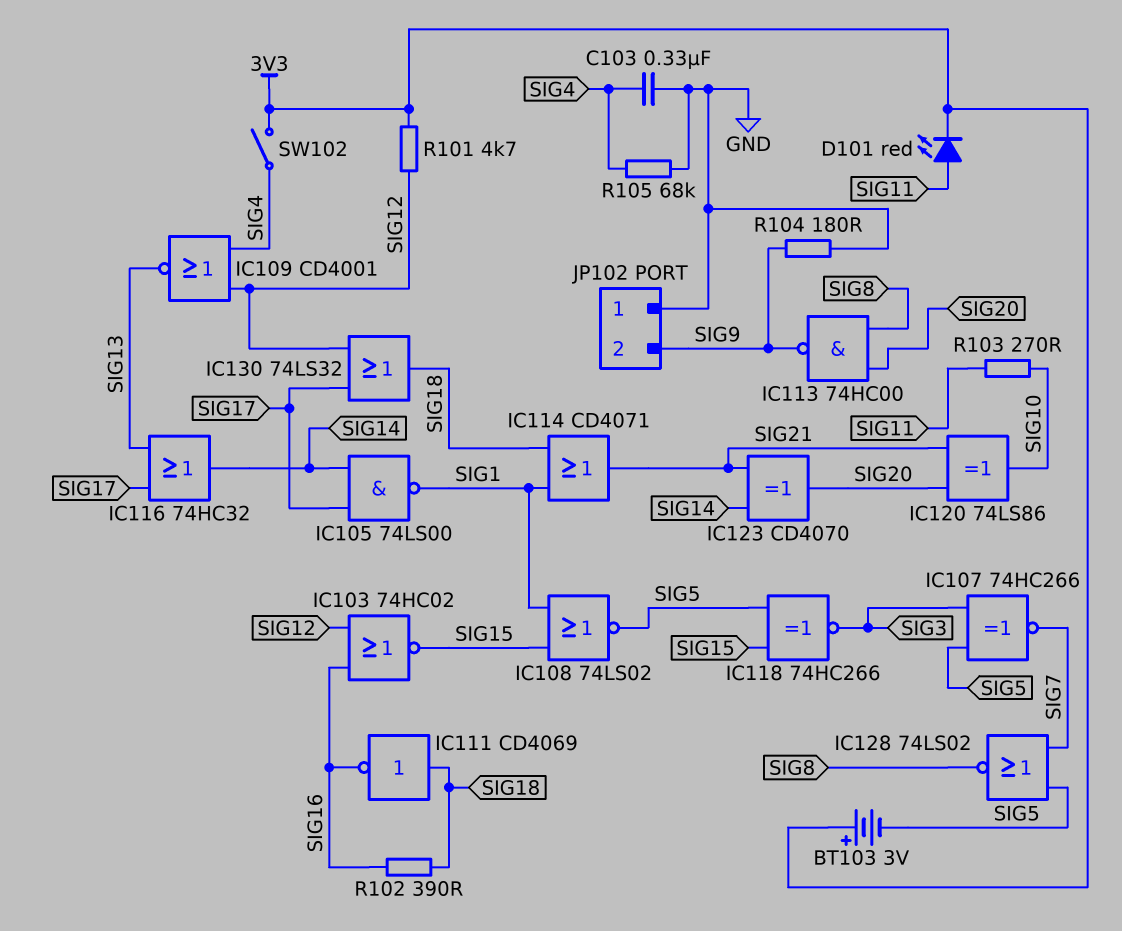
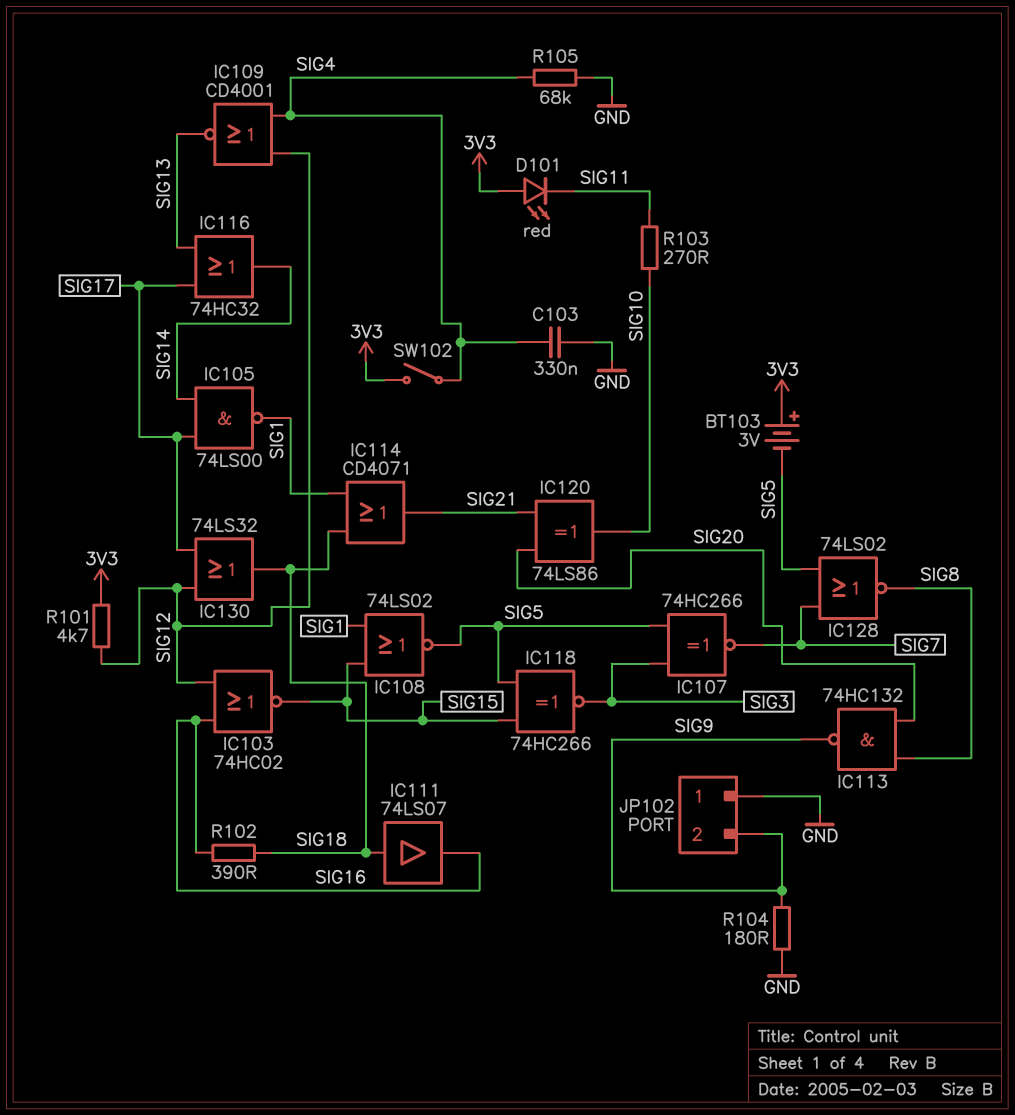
D101: LED red (A SIG11, K 3V3) -> LED red (A 3V3, K SIG11)
IC111: NOT CD4069 (in SIG18, out SIG16) -> buffer 74LS07 (in SIG18, out SIG16)
IC113: NAND 74HC00 (in SIG8, in SIG20, out SIG9) -> NAND 74HC132 (in SIG8, in SIG20, out SIG9)
IC123: XOR CD4070 (in SIG14, in SIG21, out SIG20) -> none

